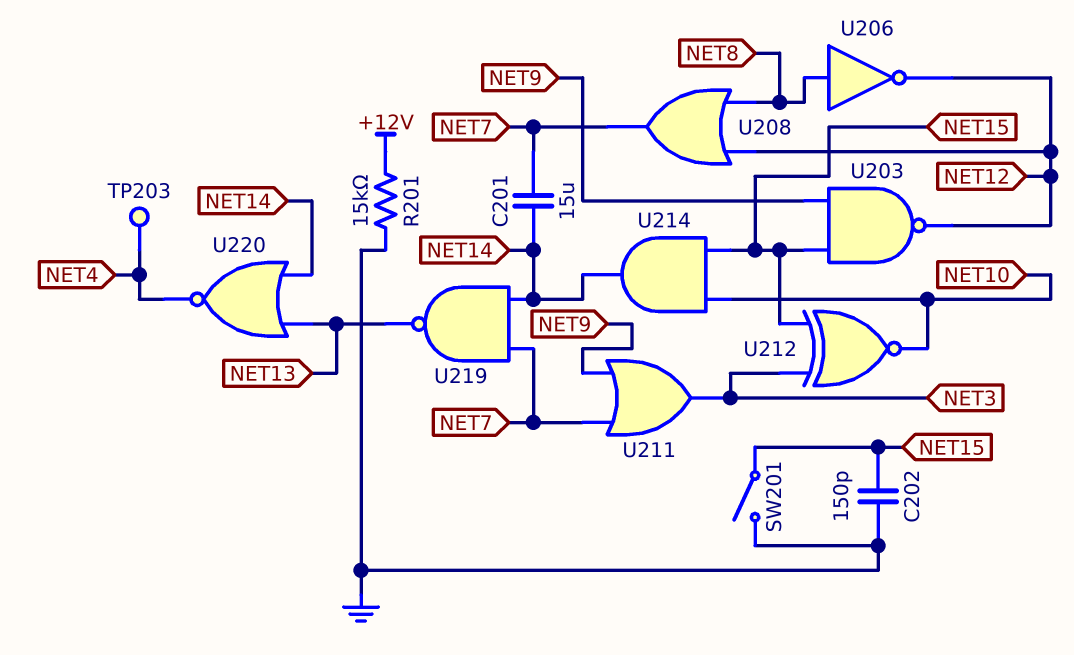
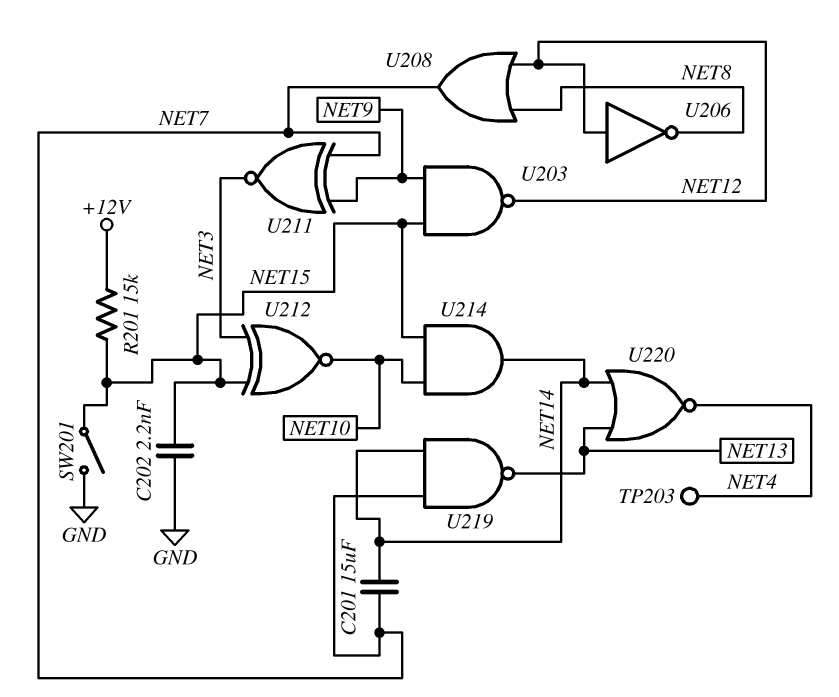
C202: 150pF (GND, NET15) -> 2.2nF (GND, NET15)
R201: 15k (+12V, GND) -> 15k (+12V, NET15)
U206: NOT (in NET8, out NET12) -> NOT (in NET12, out NET8)
U211: OR (in NET7, in NET9, out NET3) -> XNOR (in NET7, in NET9, out NET3)

